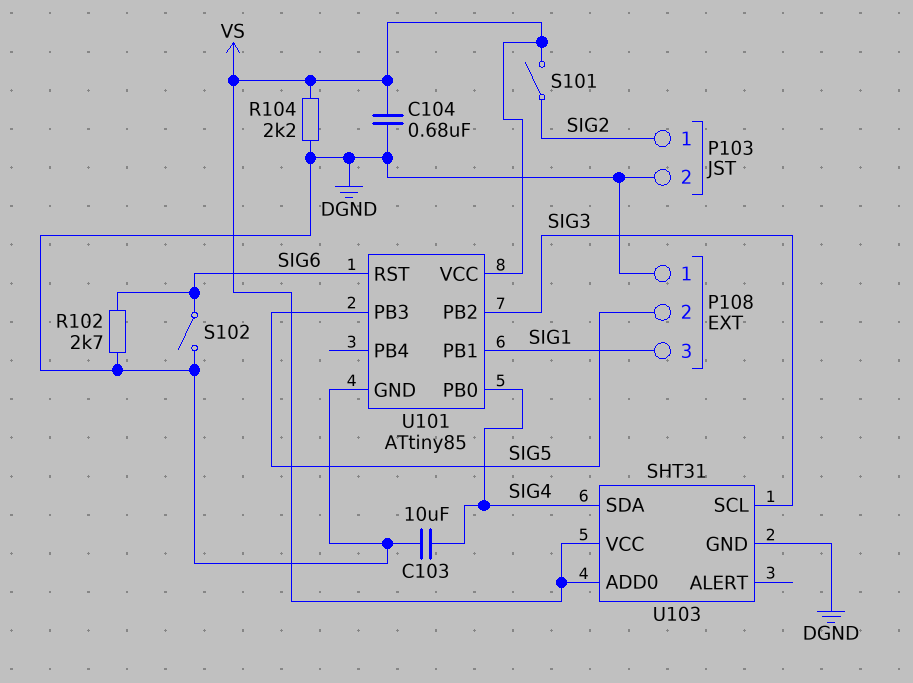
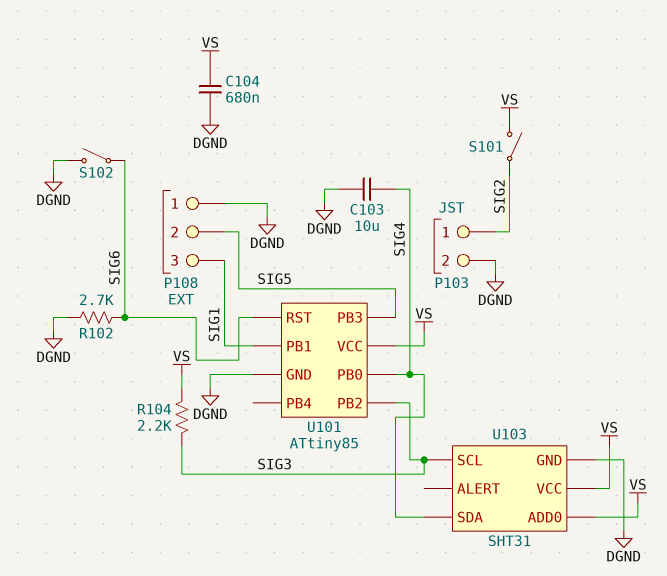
R104: 2.2k (DGND, VS) -> 2.2k (SIG3, VS)

